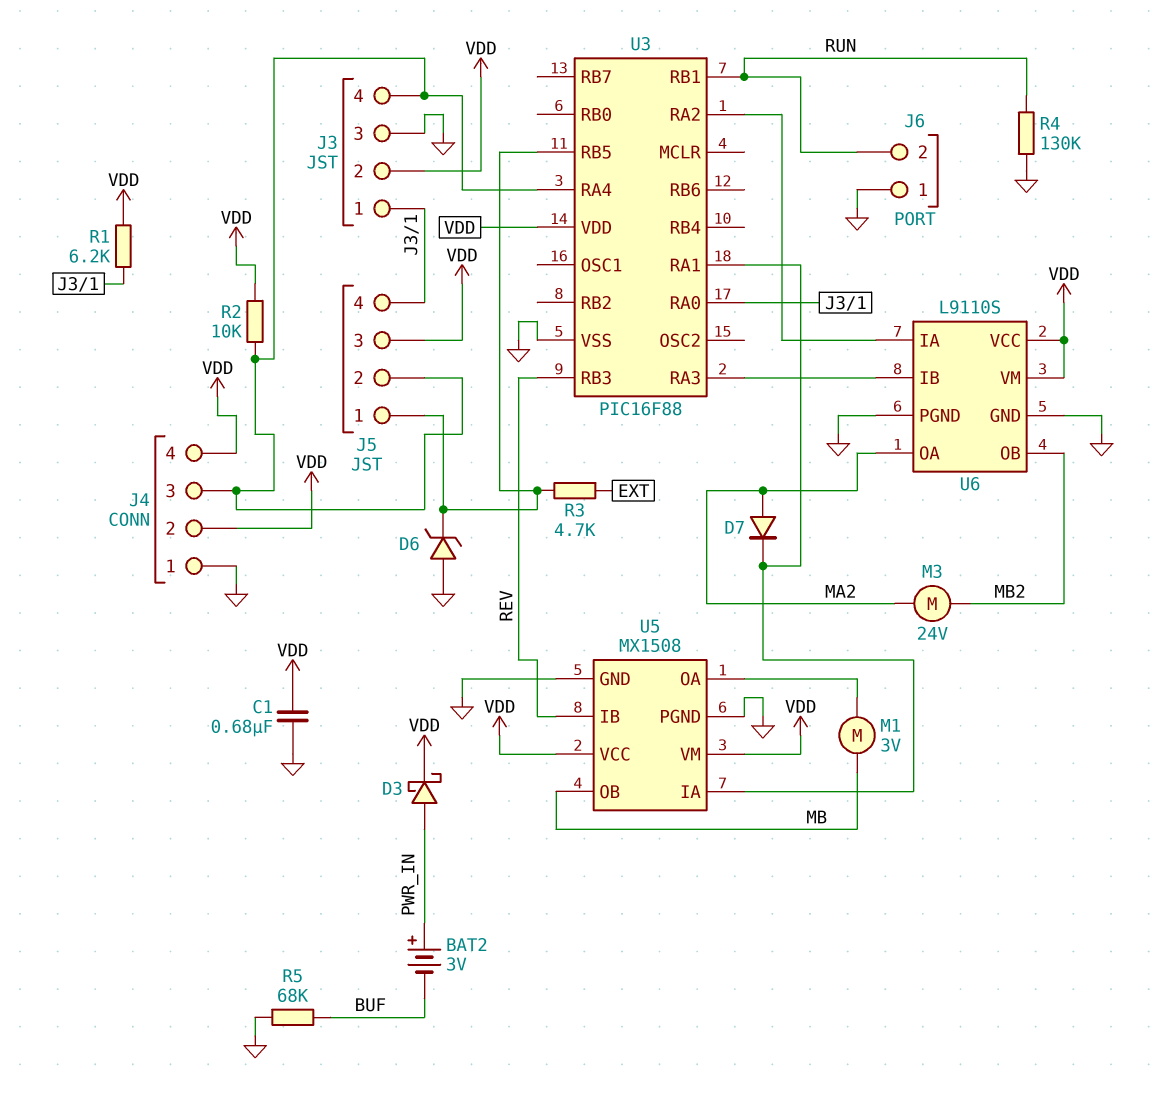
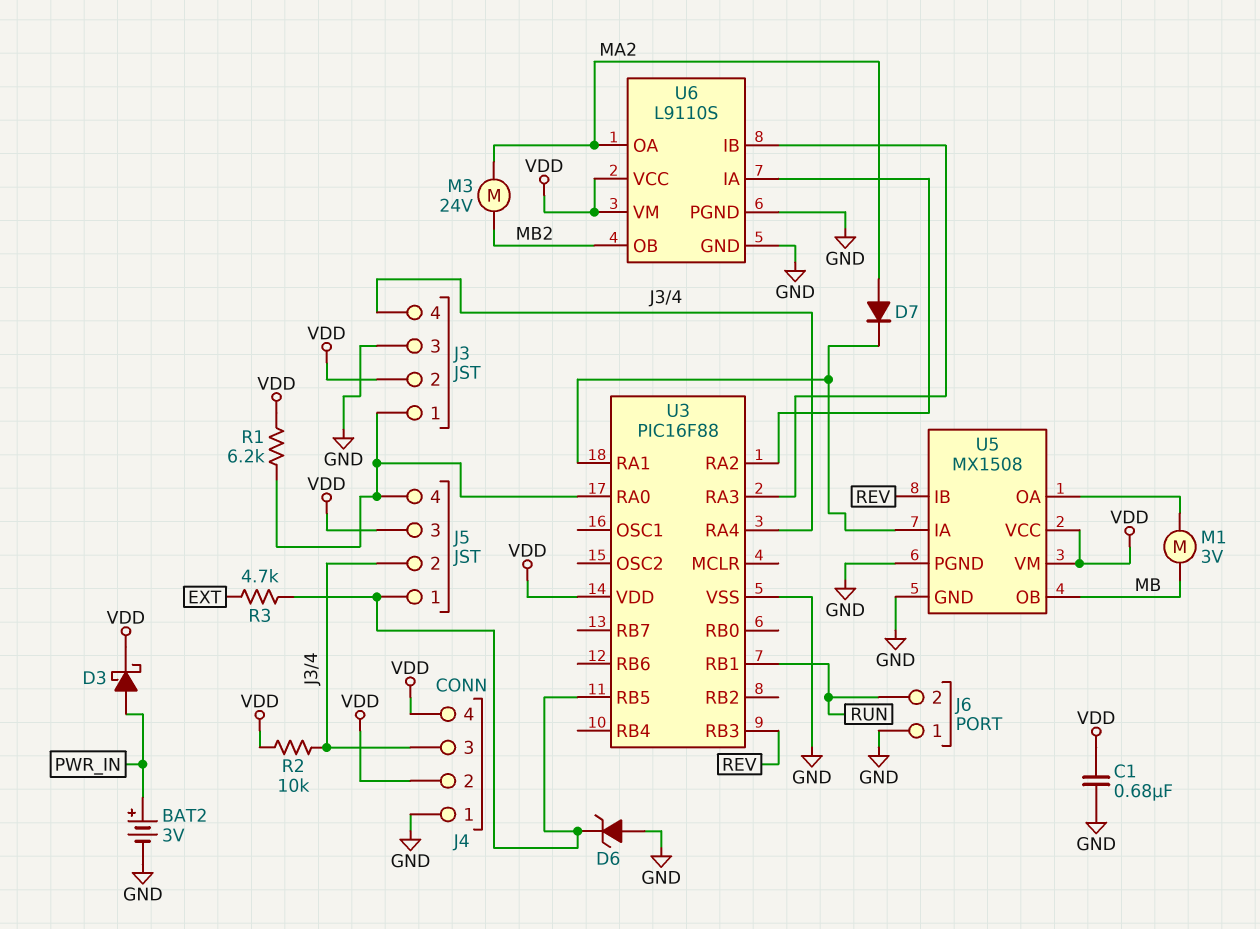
BAT2: 3V (plus PWR_IN, minus BUF) -> 3V (plus PWR_IN, minus GND)
R4: 130k (GND, RUN) -> none
R5: 68k (BUF, GND) -> none

